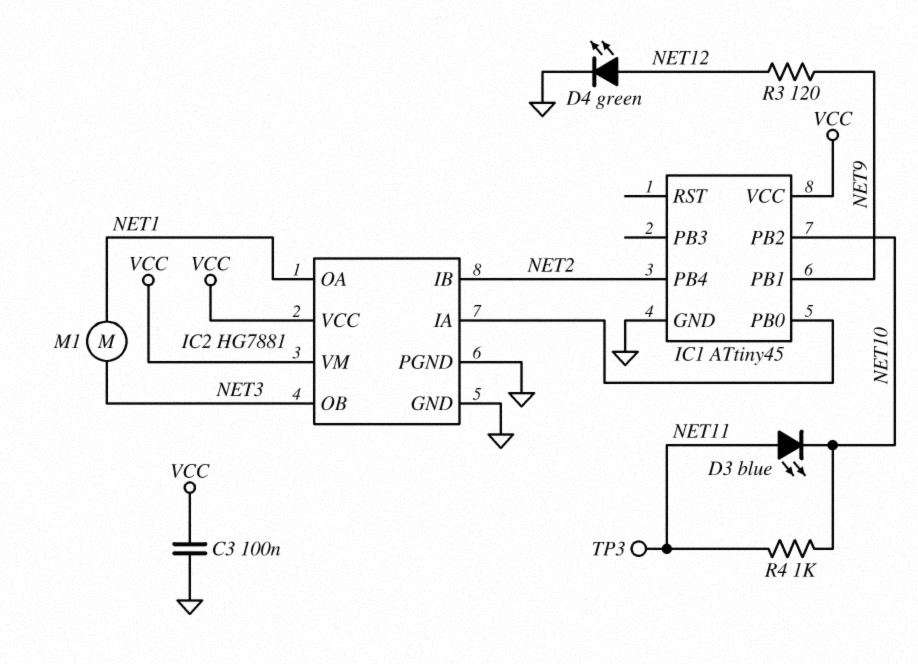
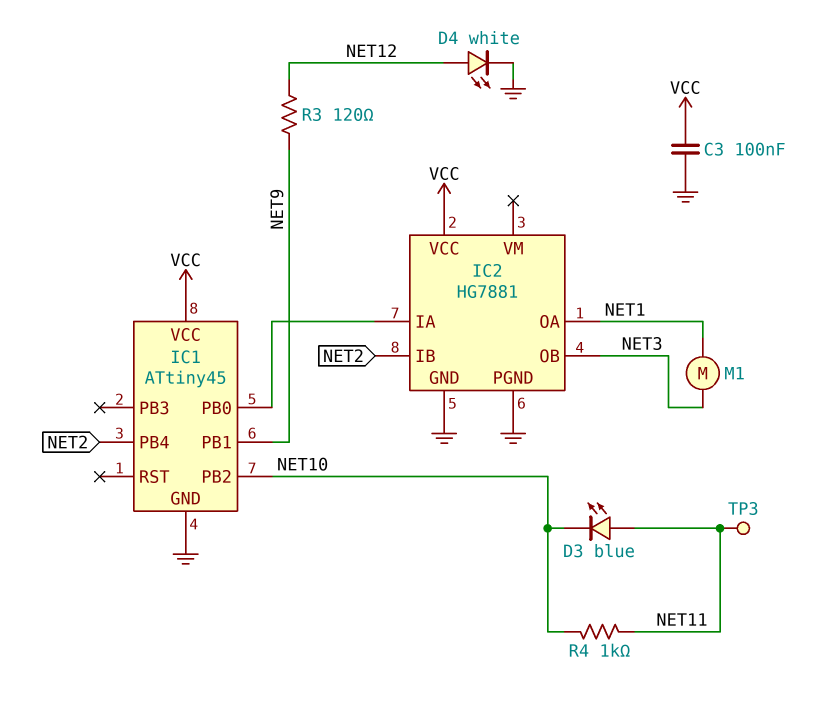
D4: LED green (A NET12, K GND) -> LED white (A NET12, K GND)
IC2 pin VM: VCC -> none

